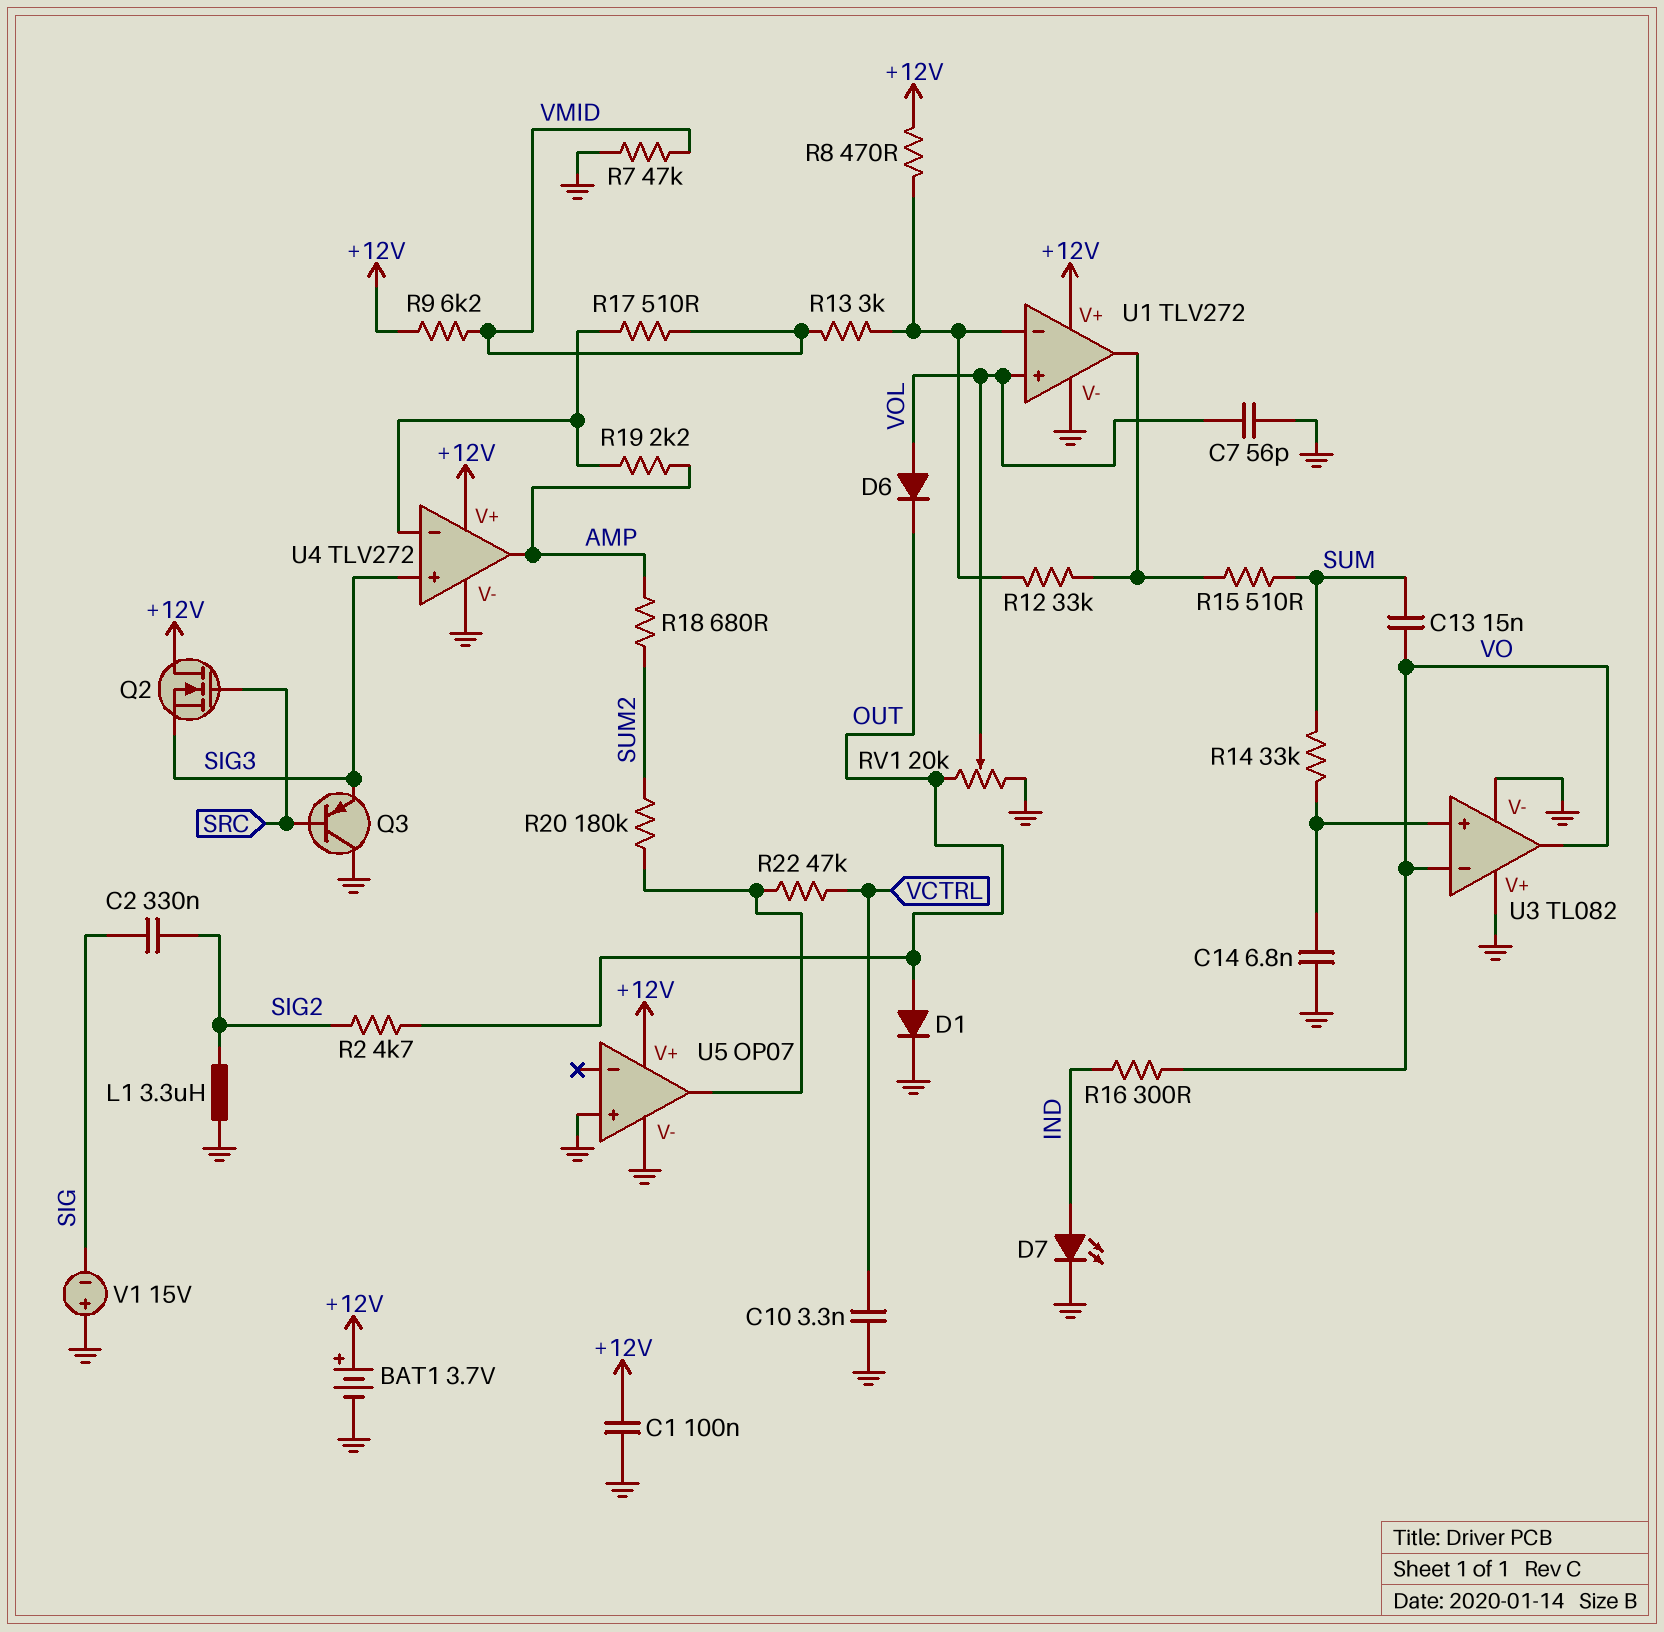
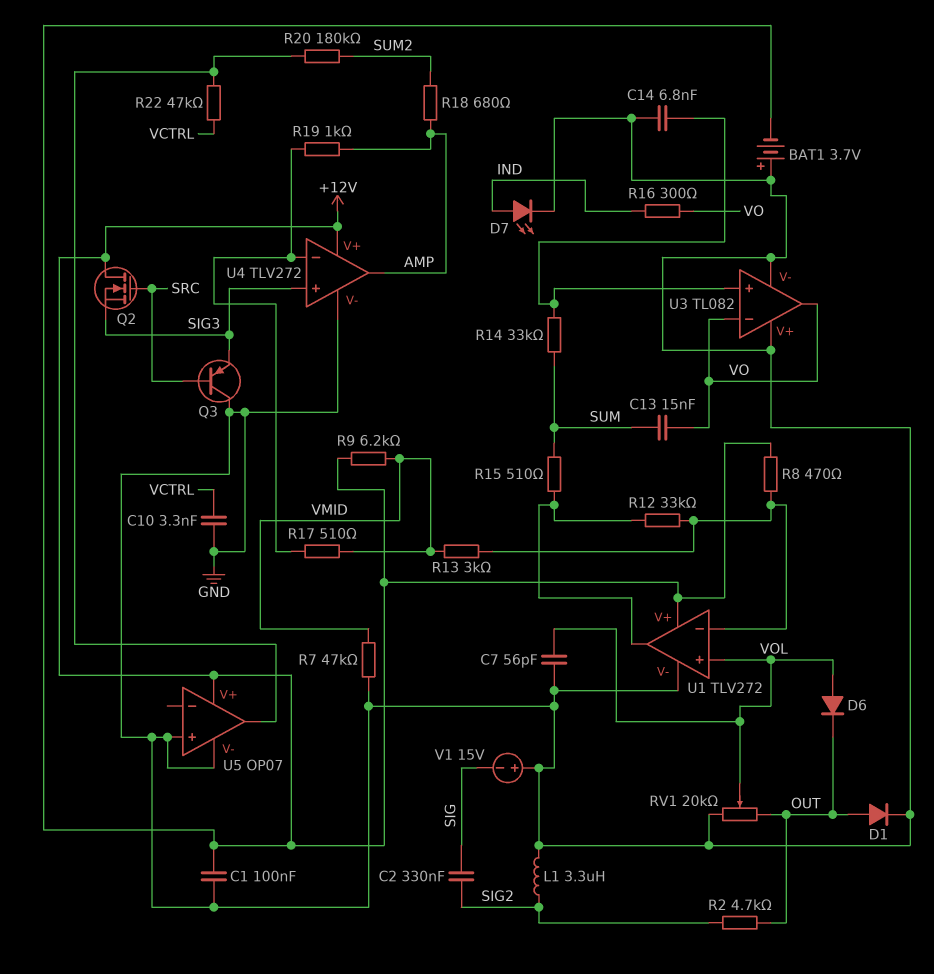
BAT1: 3.7V (plus +12V, minus GND) -> 3.7V (plus GND, minus +12V)
R19: 2.2k (AMP, U4/in-) -> 1k (AMP, U4/in-)

